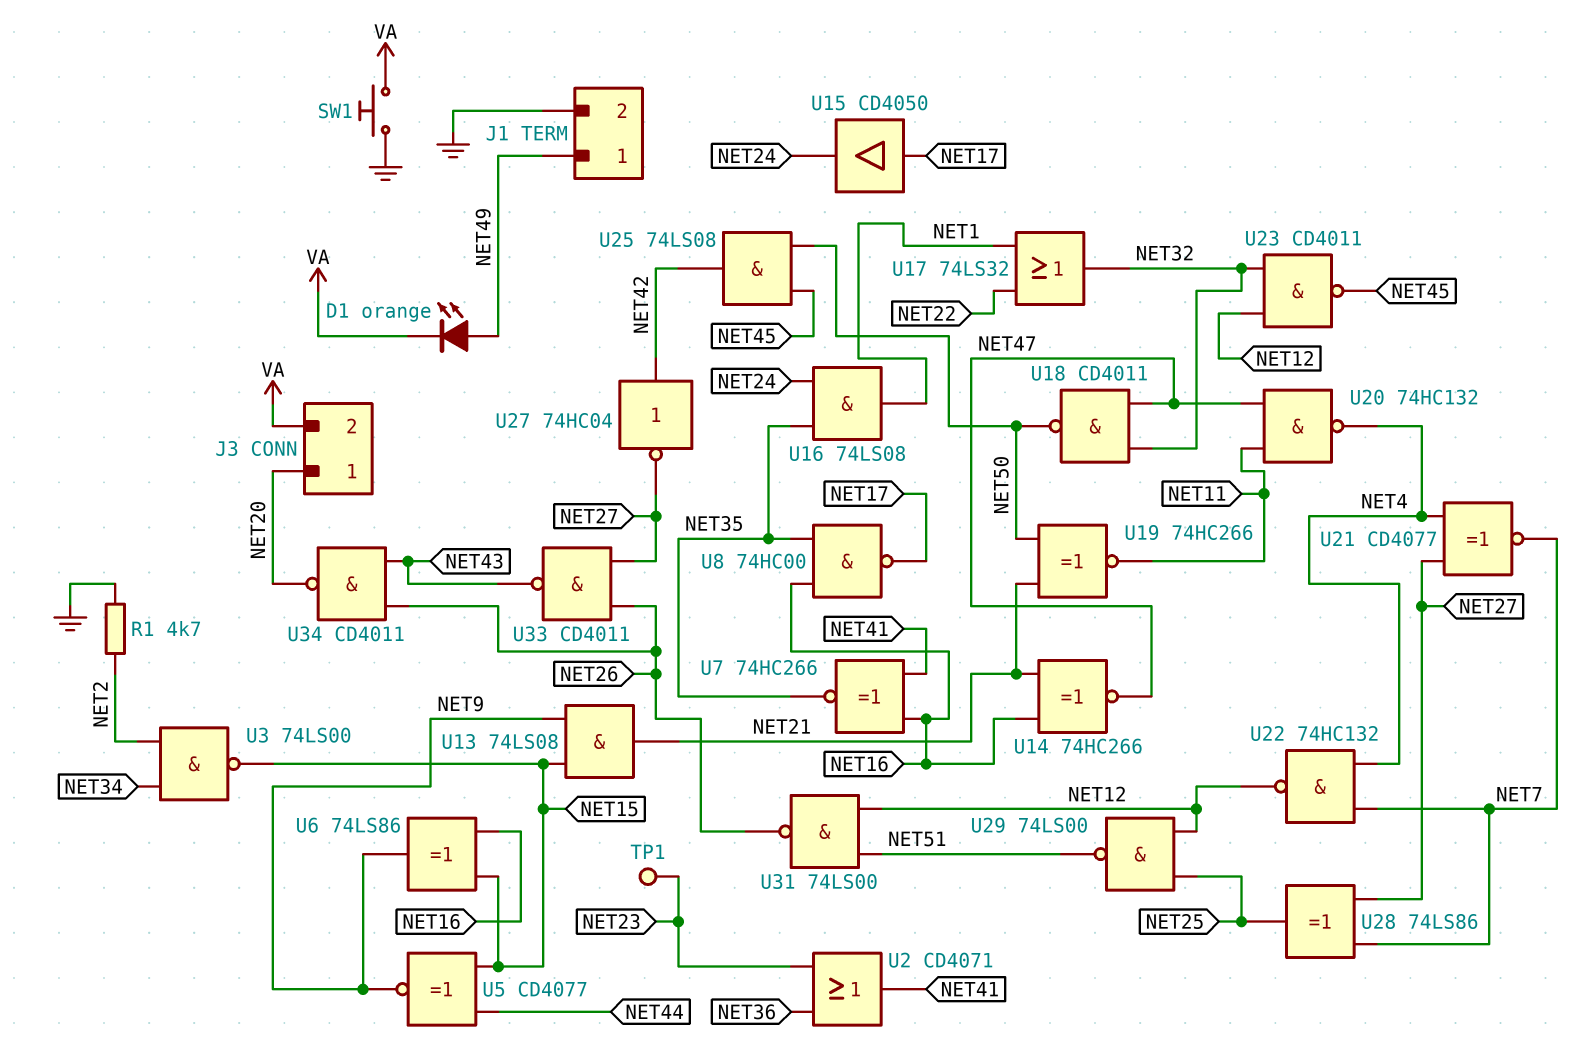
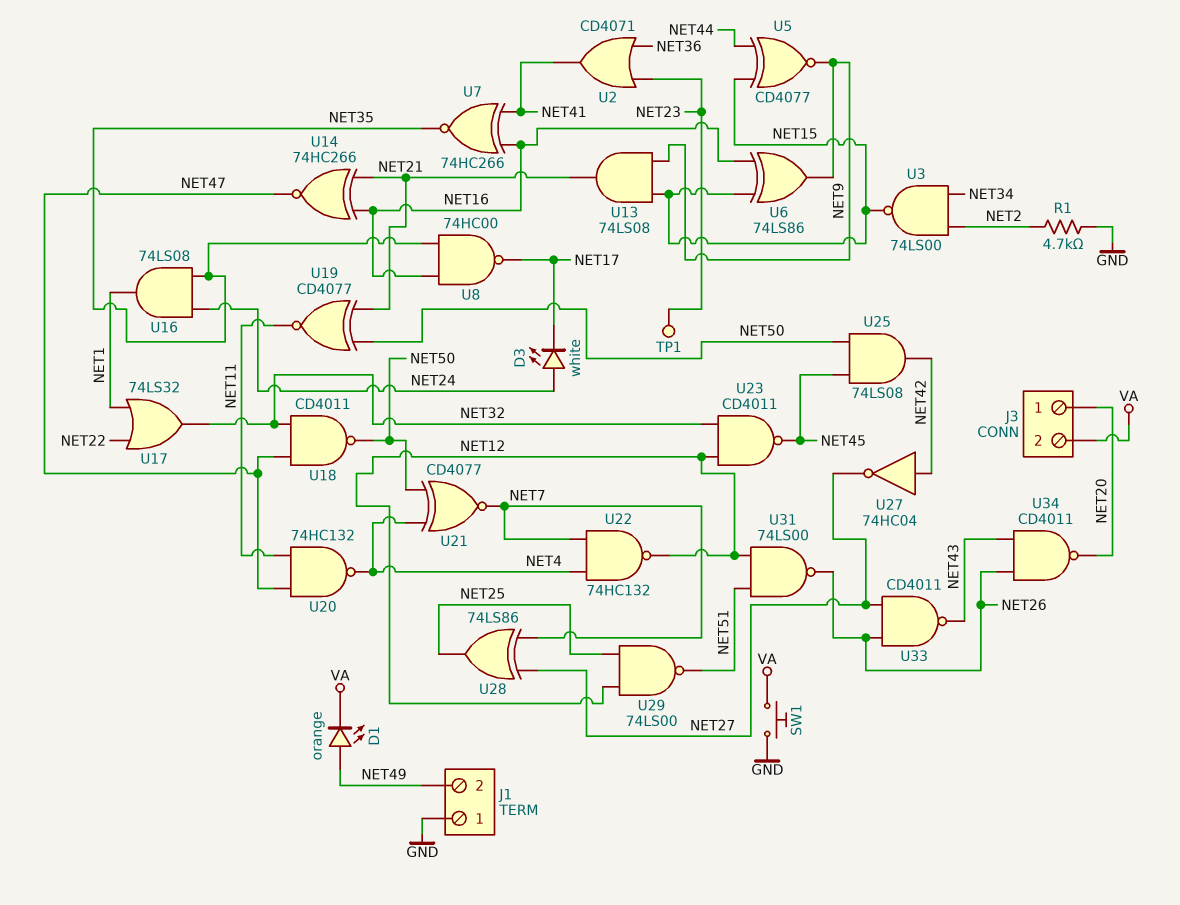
D3: none -> LED white (A NET24, K NET17)
J1 pin 1: NET49 -> GND
J1 pin 2: GND -> NET49
U15: buffer CD4050 (in NET17, out NET24) -> none
U19: XNOR 74HC266 (in NET21, in NET50, out NET11) -> XNOR CD4077 (in NET21, in NET50, out NET11)
U21: XNOR CD4077 (in NET4, in NET27, out NET7) -> XNOR CD4077 (in NET4, in NET50, out NET7)

